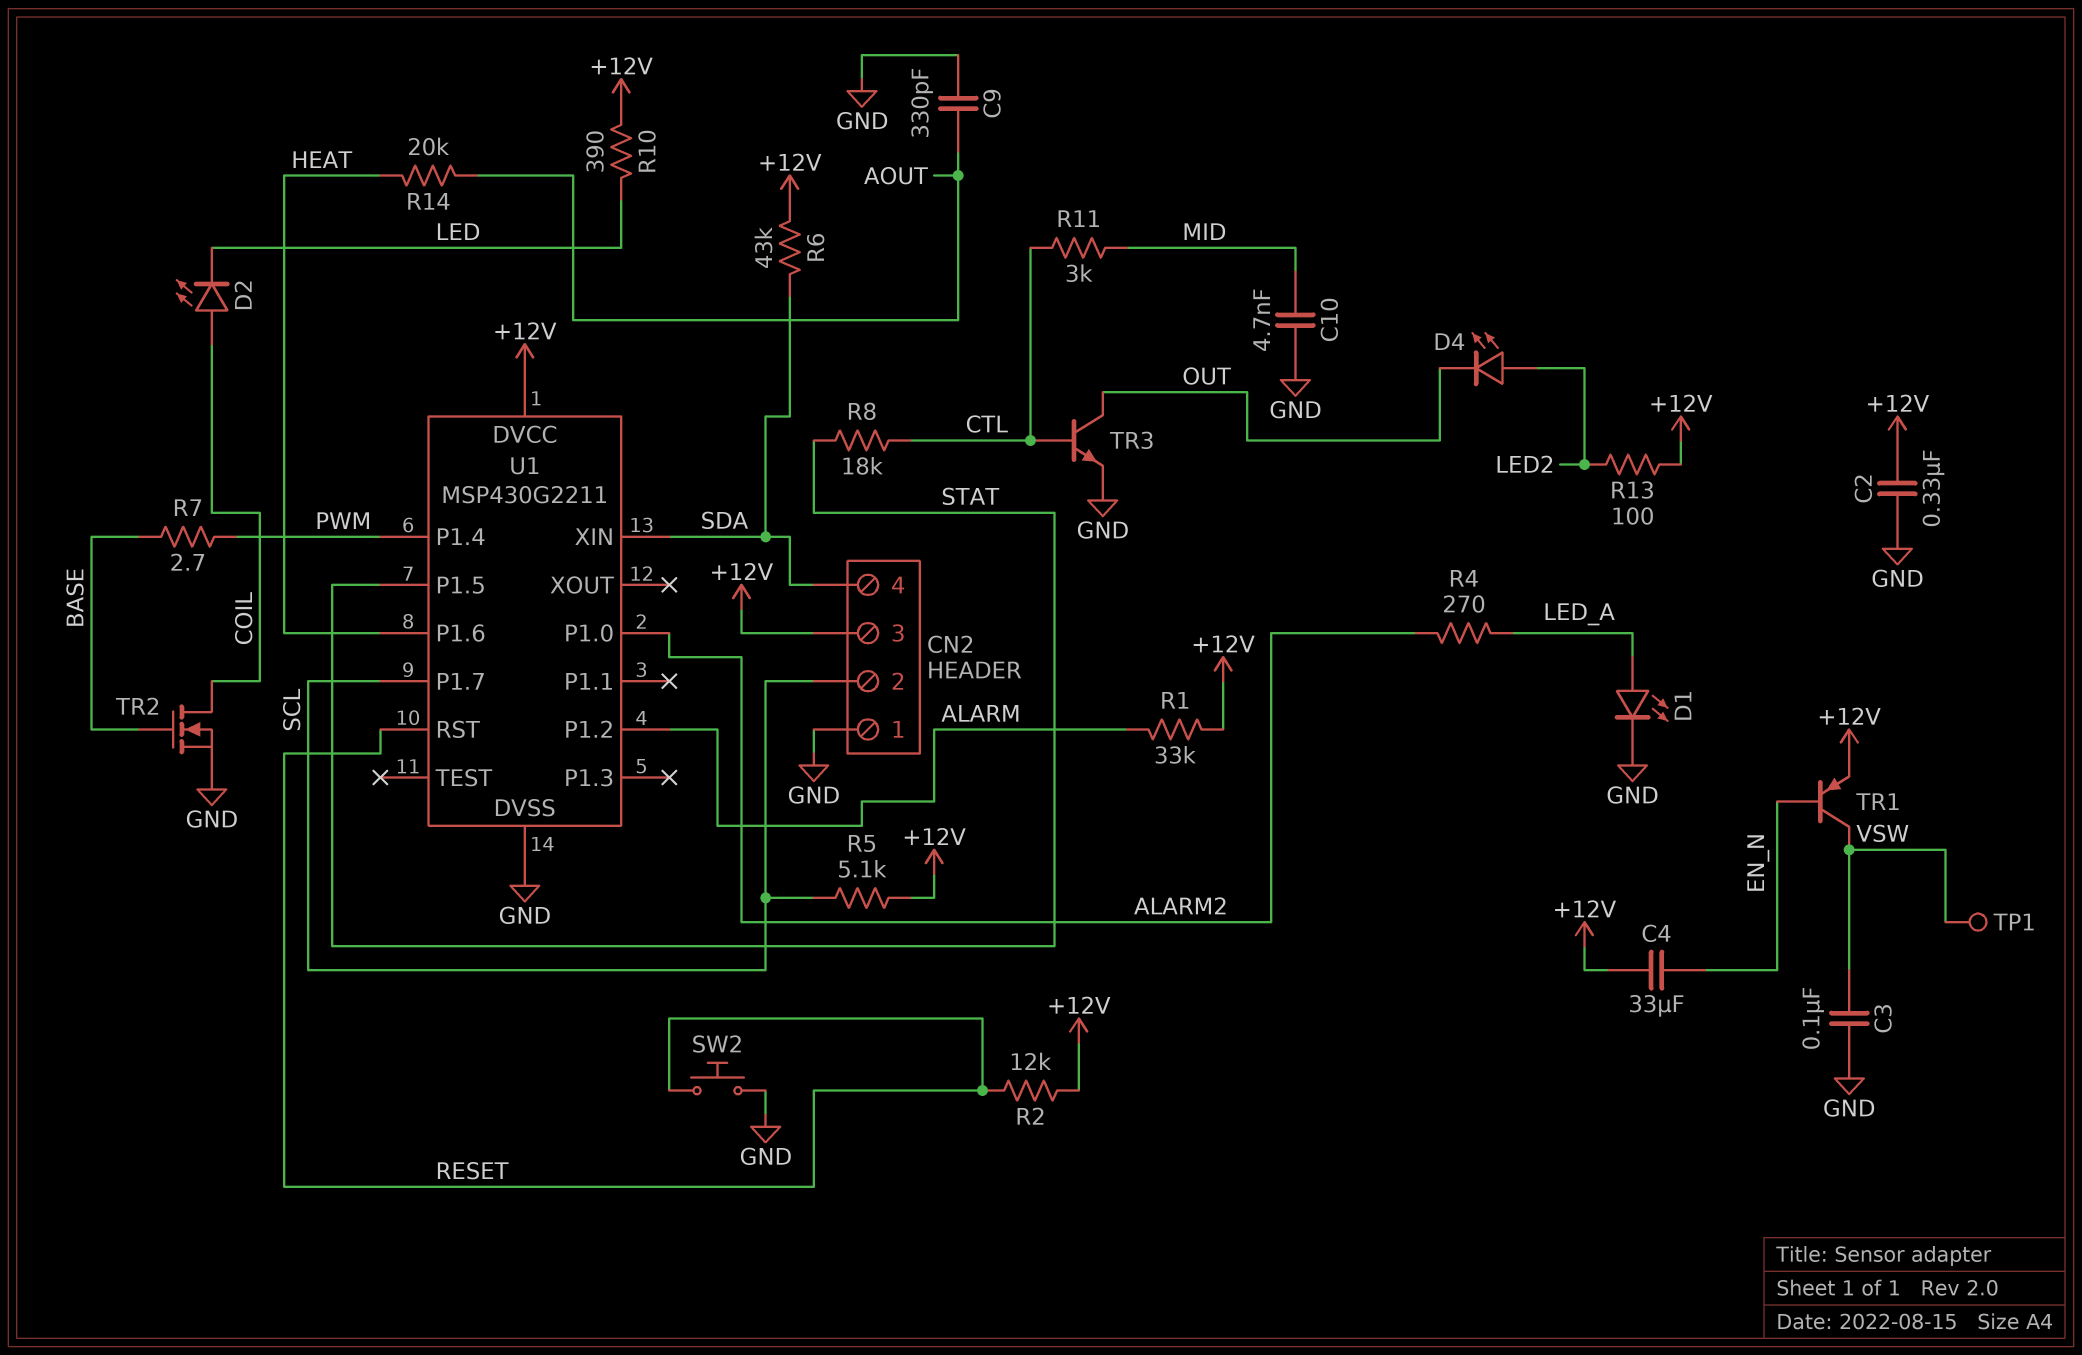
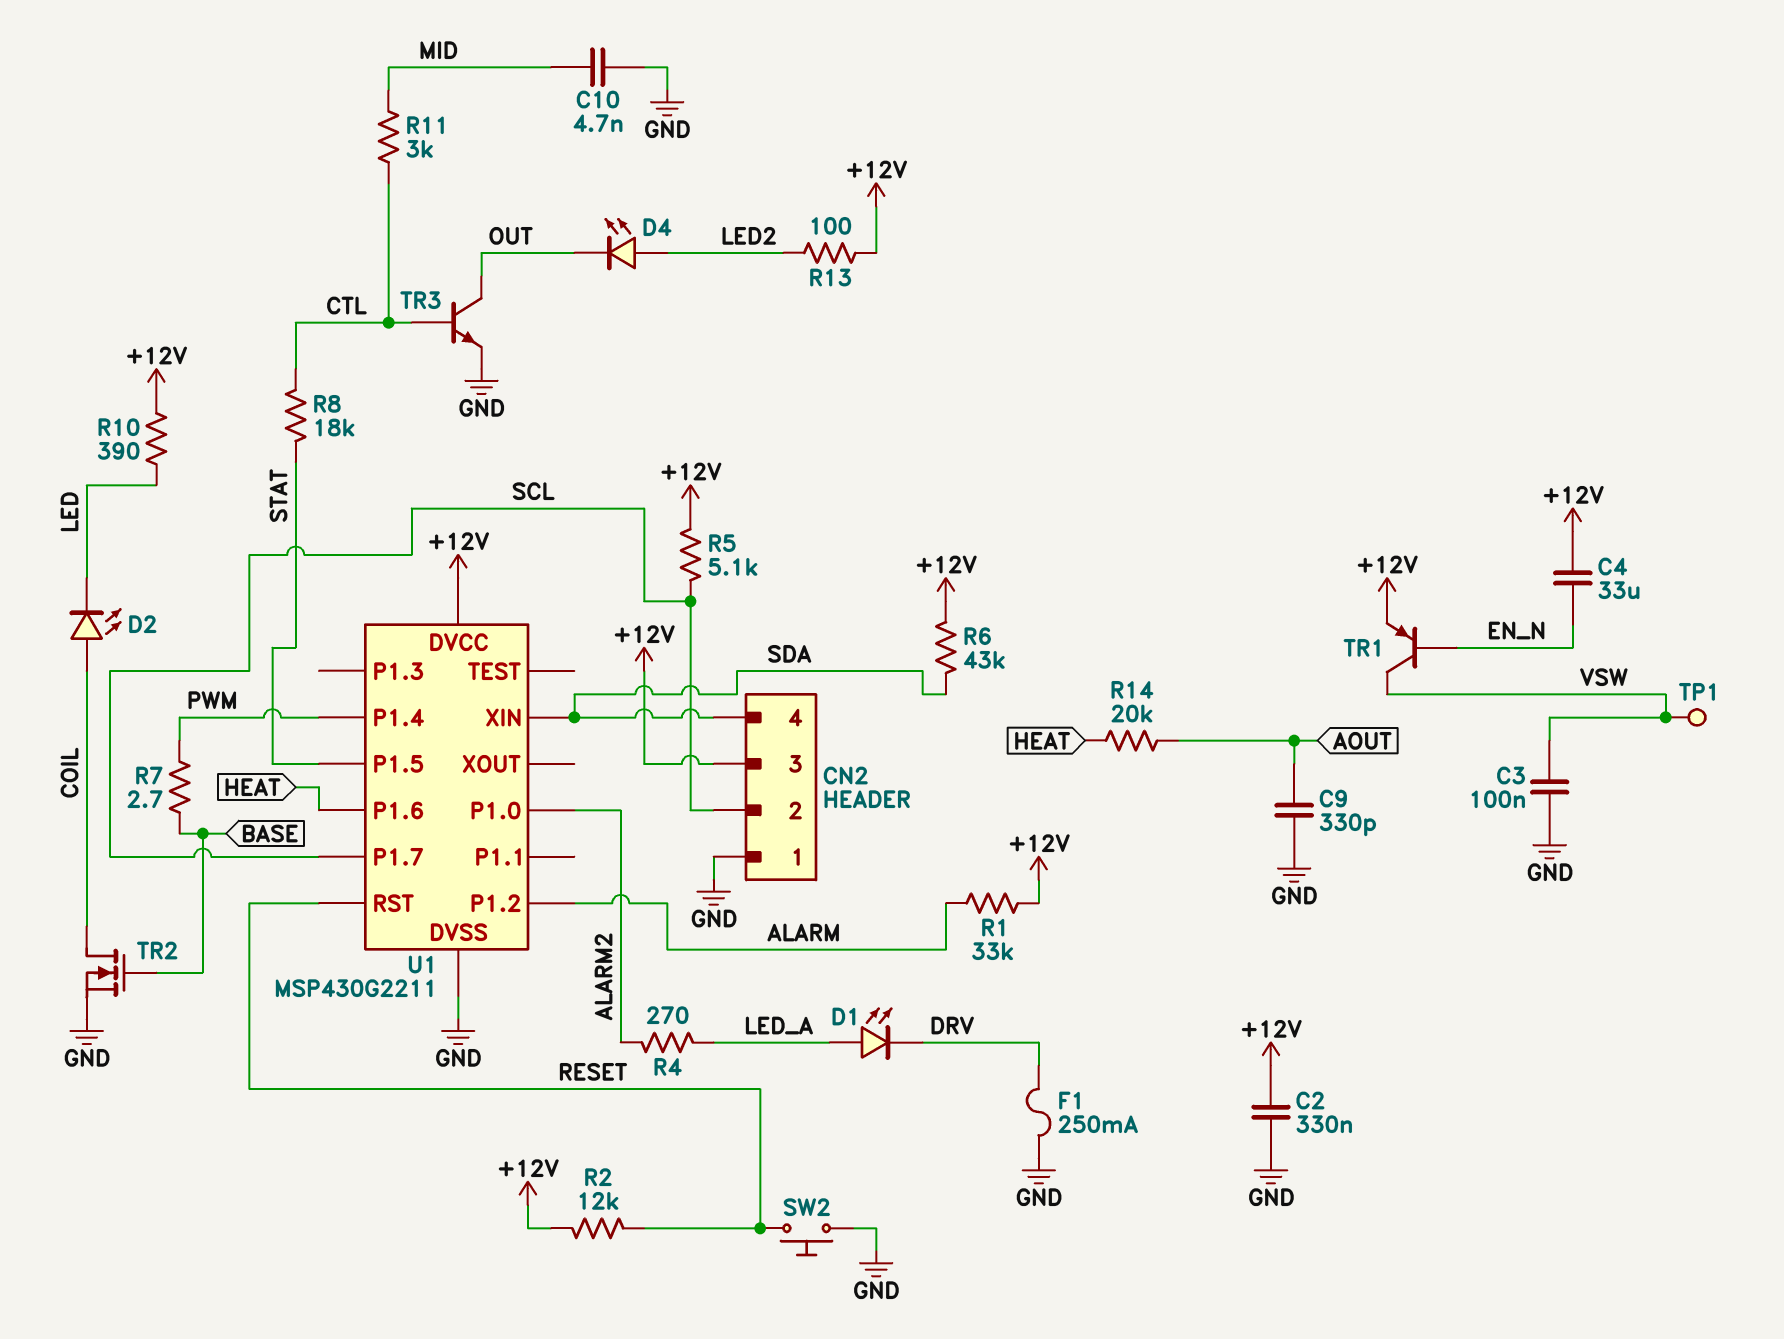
D1: LED (A LED_A, K GND) -> LED (A LED_A, K DRV)
F1: none -> 250mA (DRV, GND)

